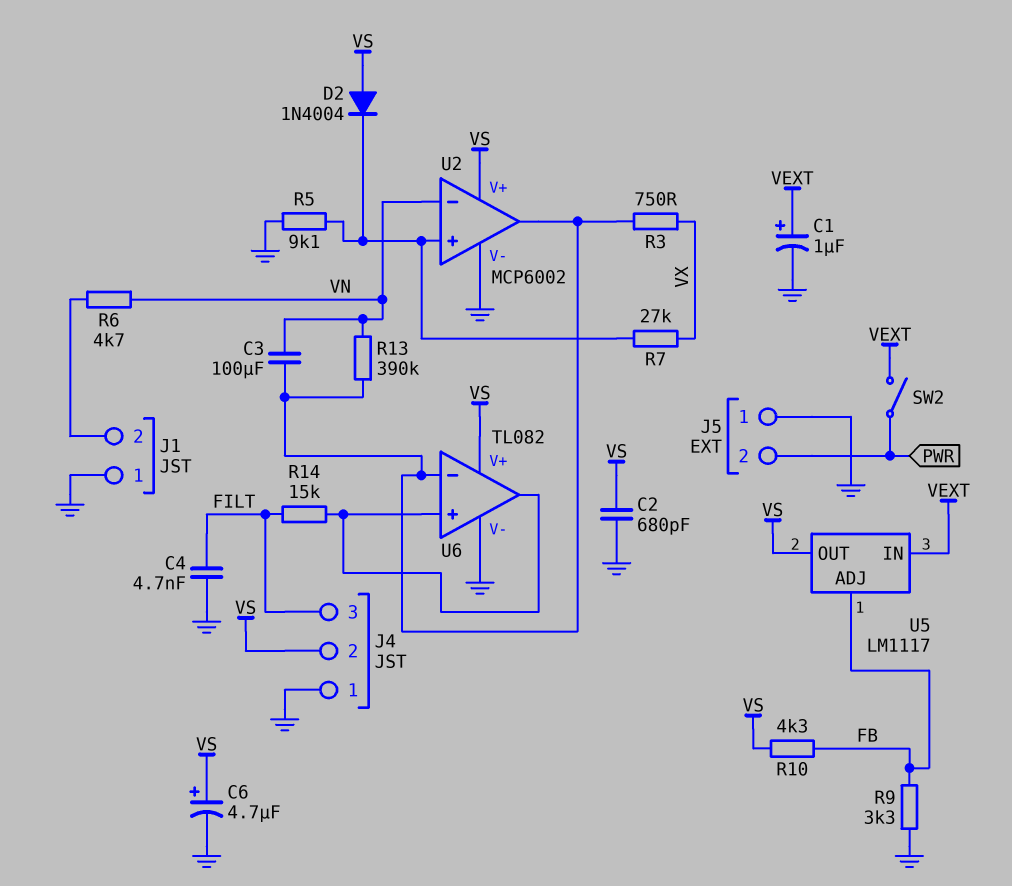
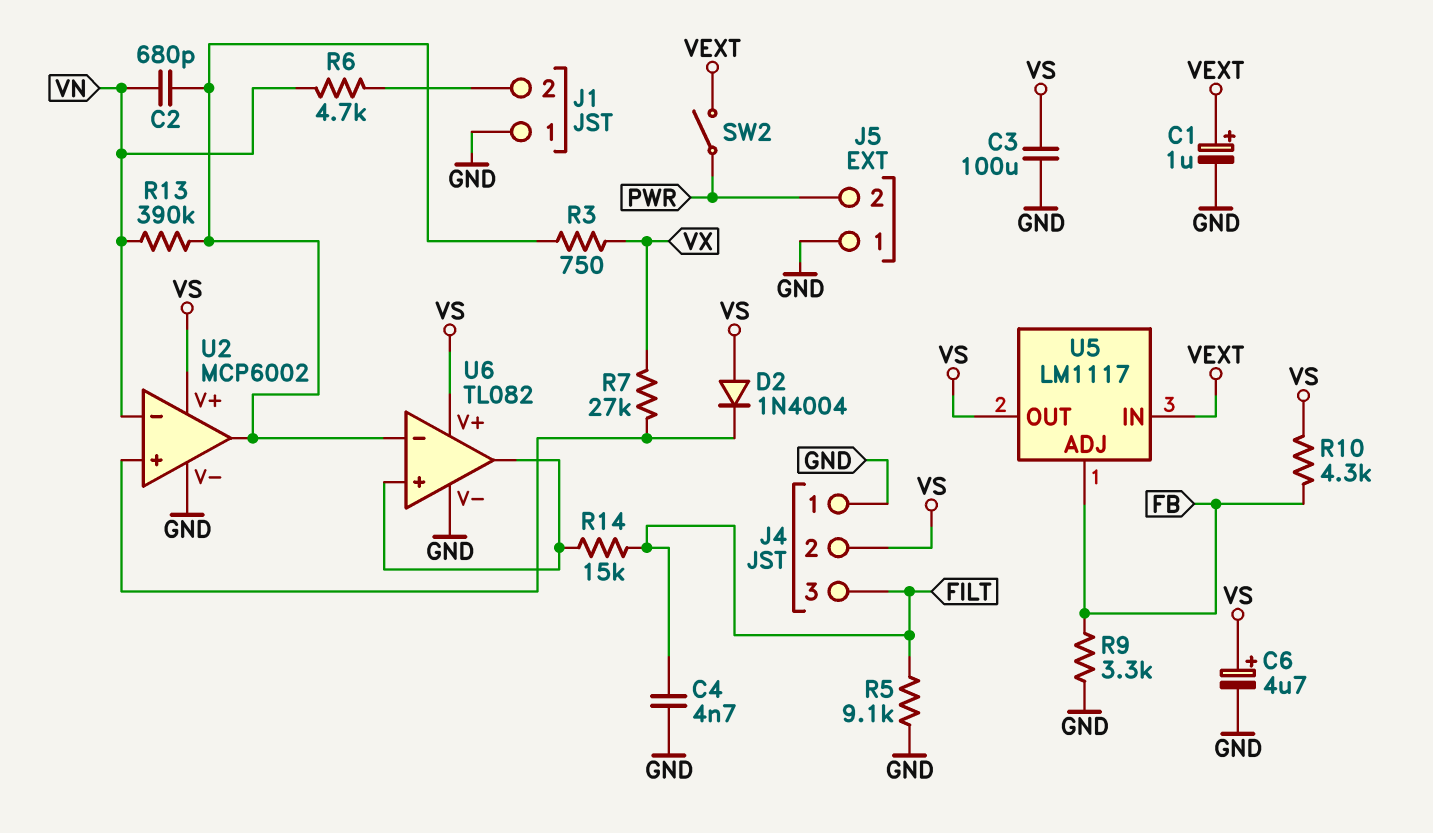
C2: 680pF (GND, VS) -> 680pF (U2/out, VN)
C3: 100uF (U2/out, VN) -> 100uF (GND, VS)
R5: 9.1k (GND, U2/in+) -> 9.1k (FILT, GND)

